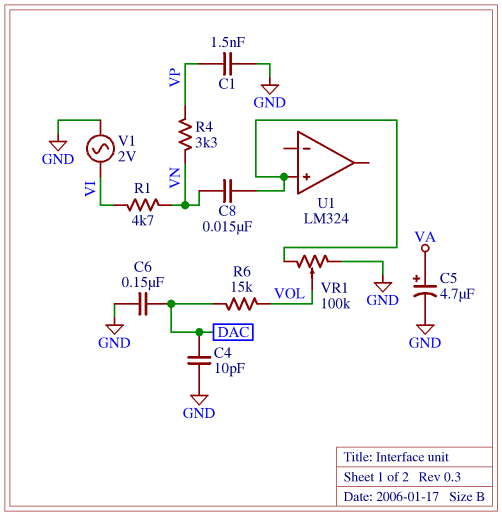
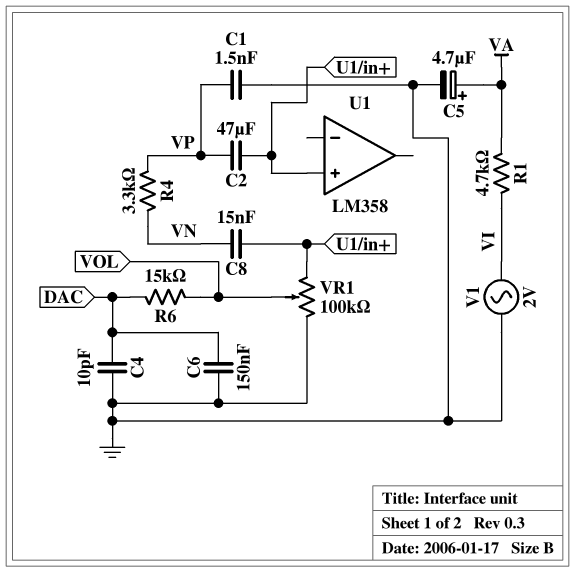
C2: none -> 47uF (U1/in+, VP)
R1: 4.7k (VI, VN) -> 4.7k (VA, VI)
U1: LM324 -> LM358

